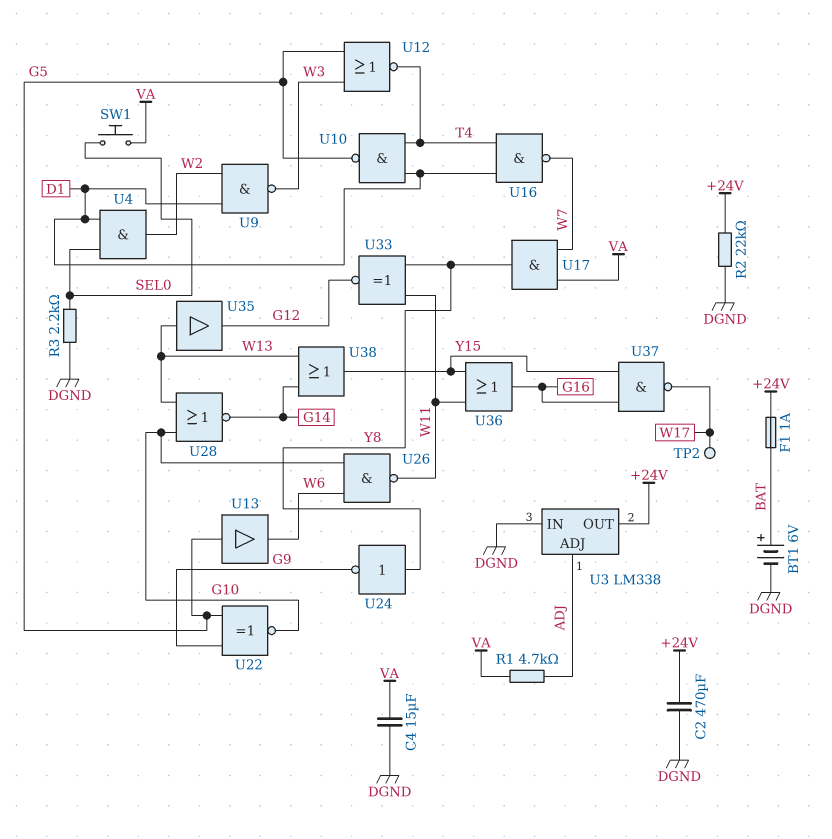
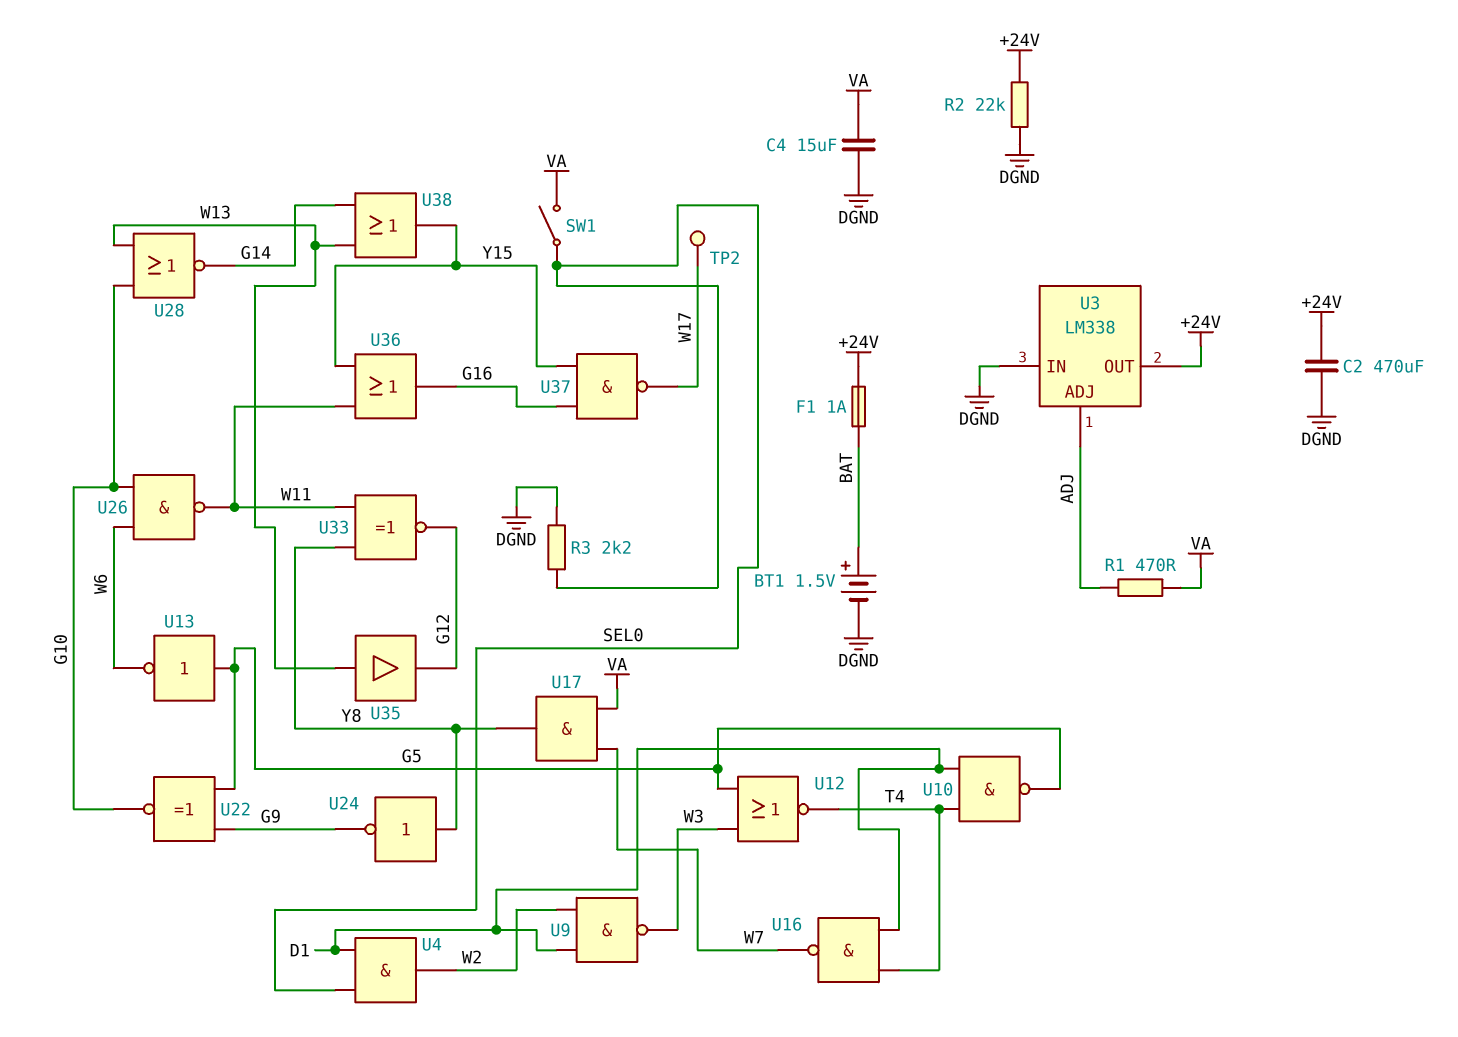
BT1: 6V (plus BAT, minus DGND) -> 1.5V (plus BAT, minus DGND)
R1: 4.7k (ADJ, VA) -> 470 (ADJ, VA)
SW1: button (SEL0, VA) -> switch (SEL0, VA)
U13: buffer (in G5, out W6) -> NOT (in G5, out W6)

